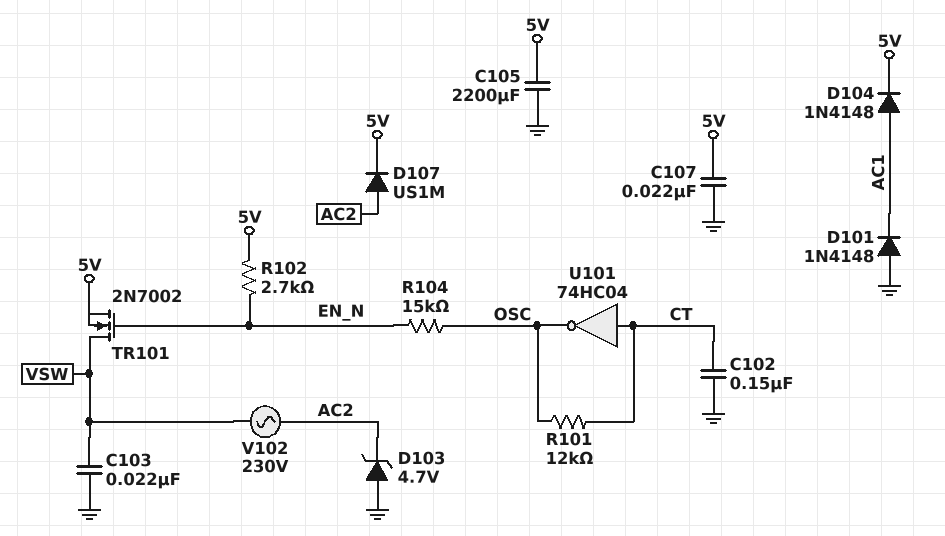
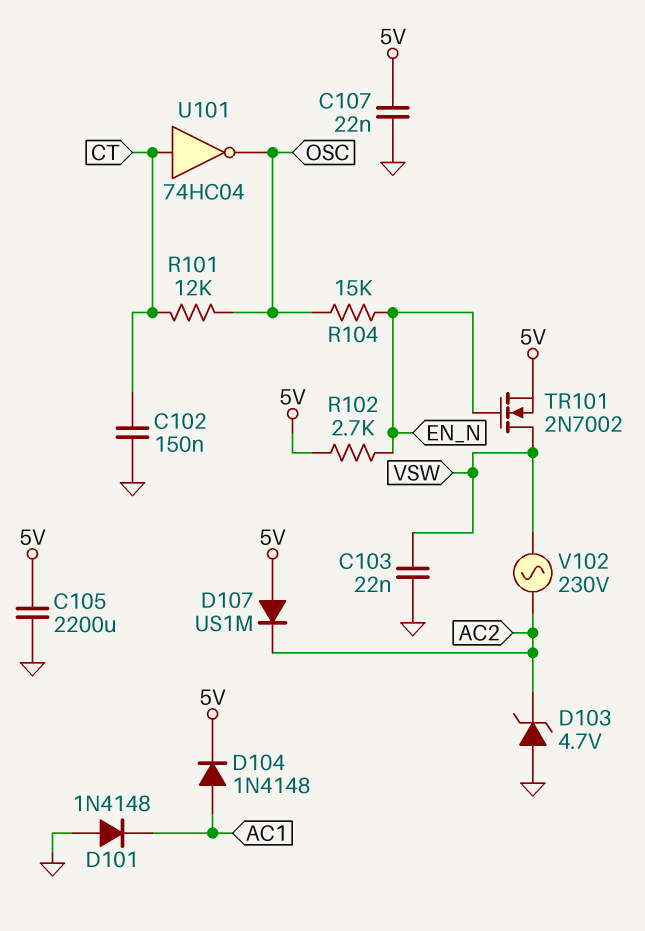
D107: diode US1M (A AC2, K 5V) -> diode US1M (A 5V, K AC2)

